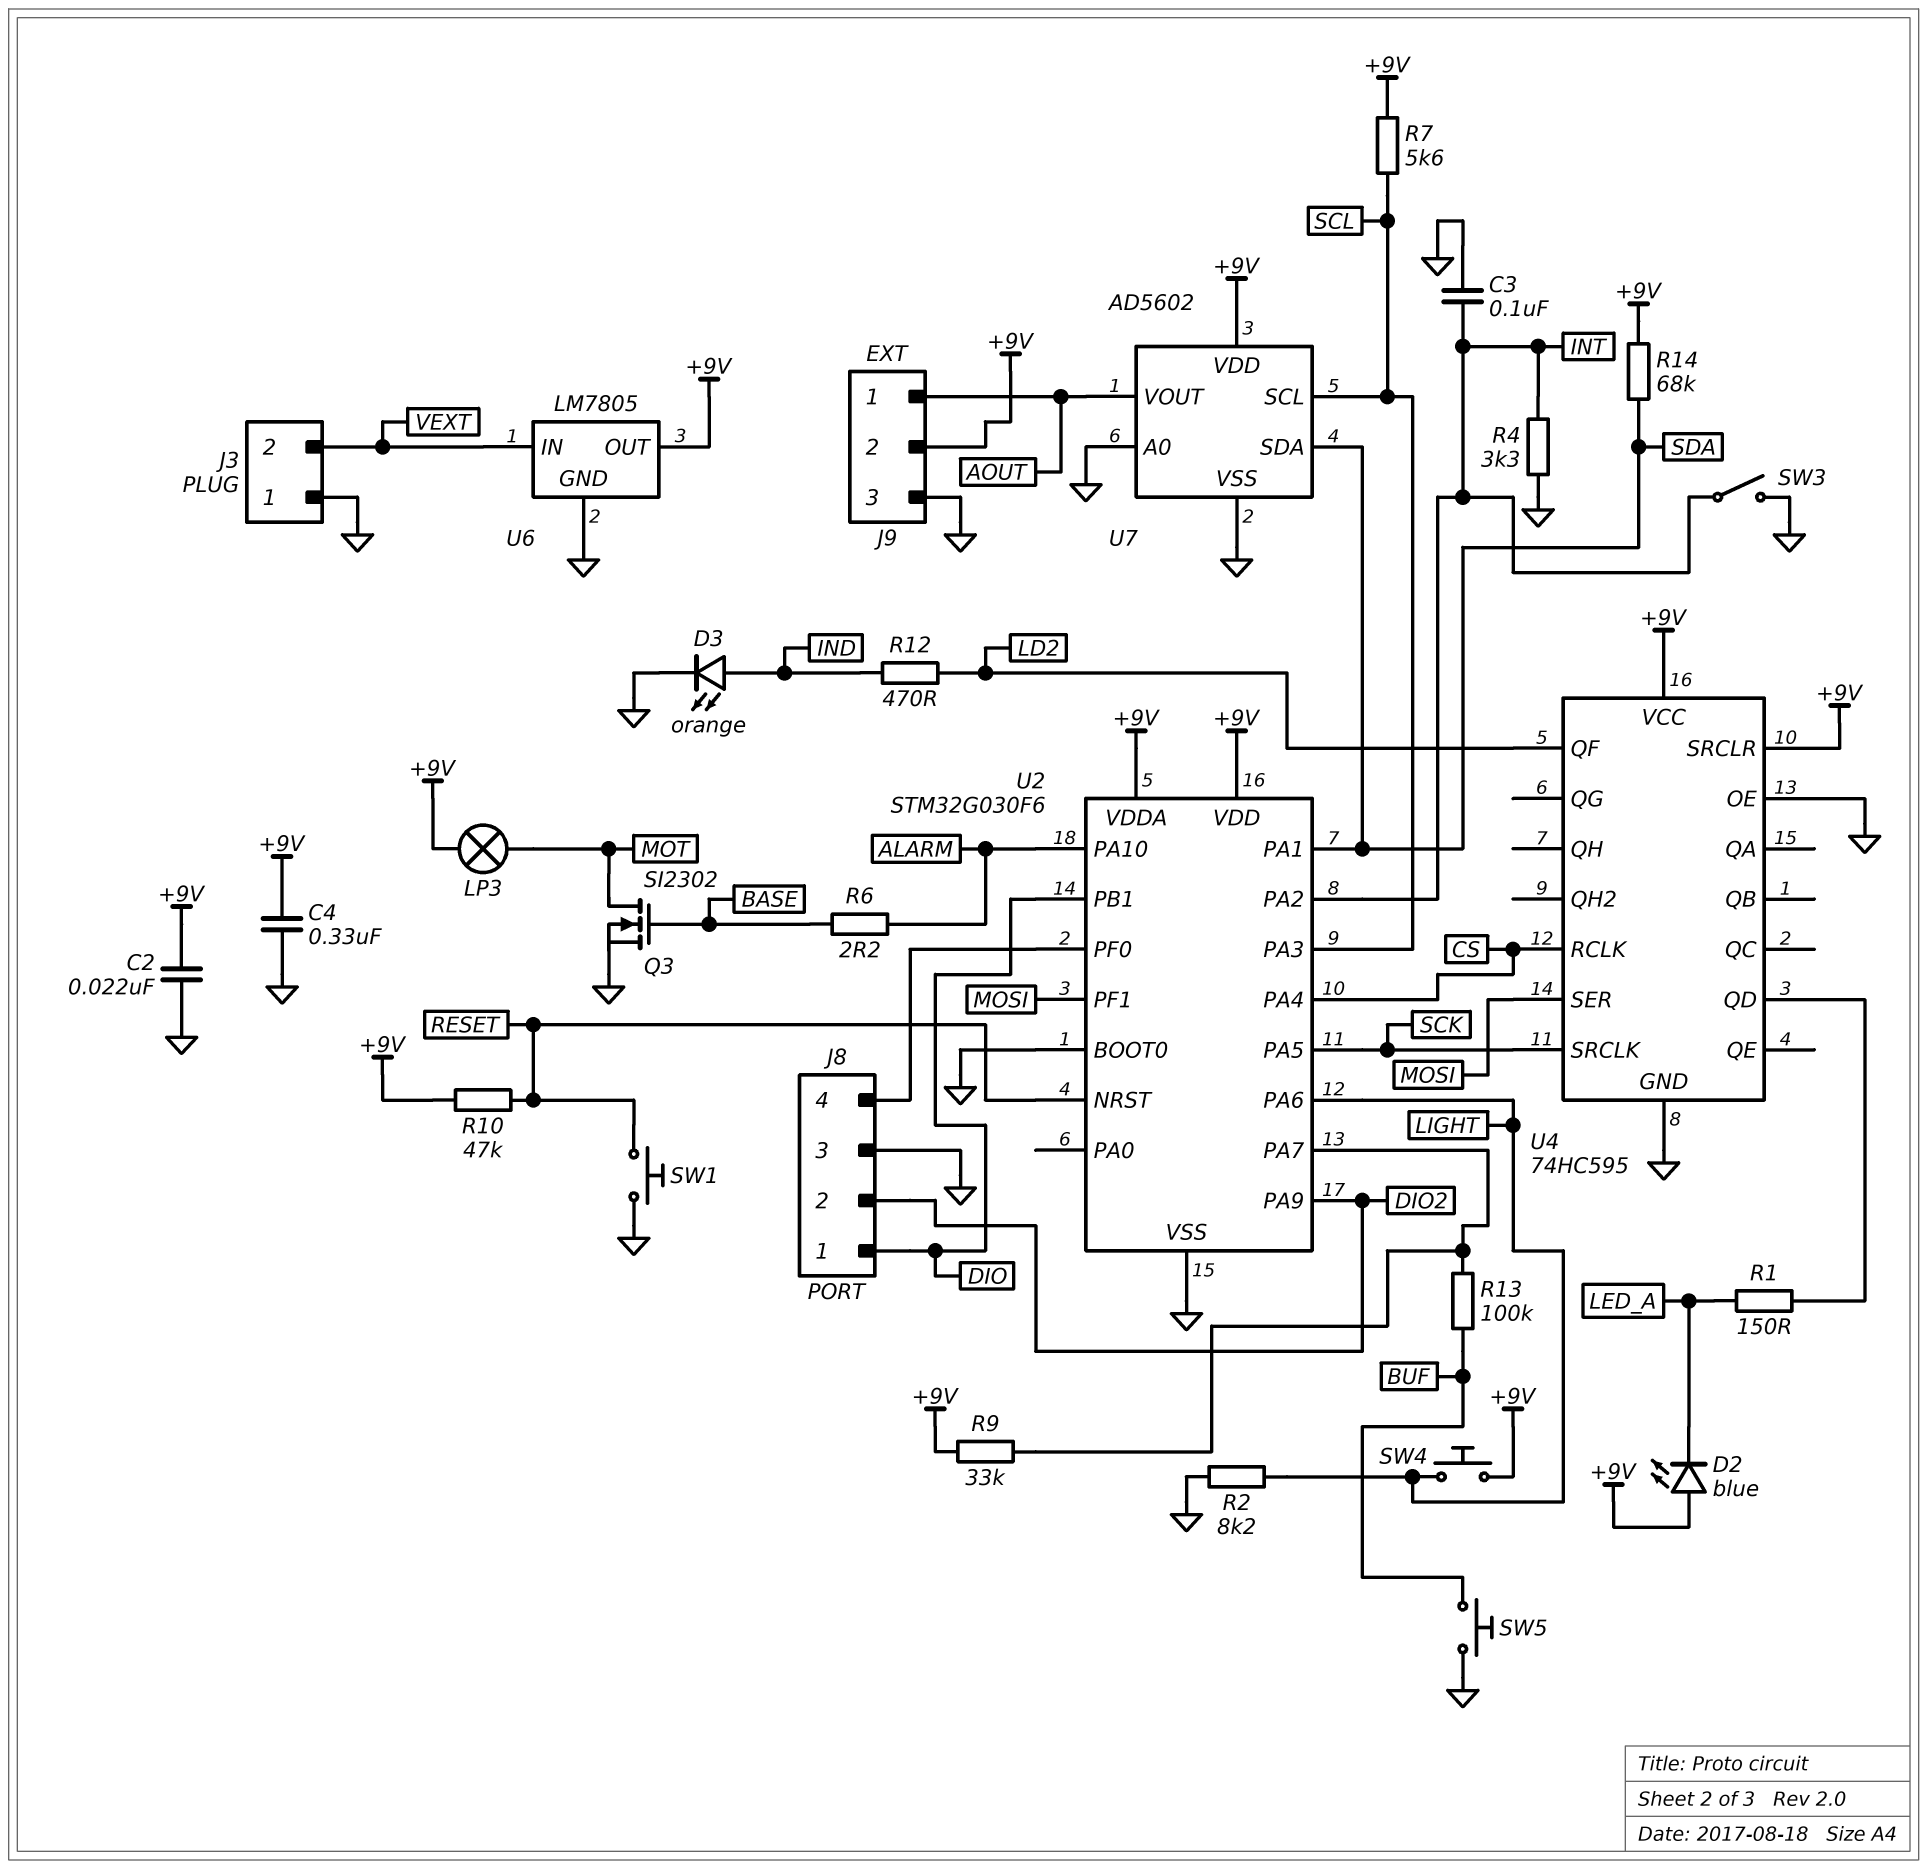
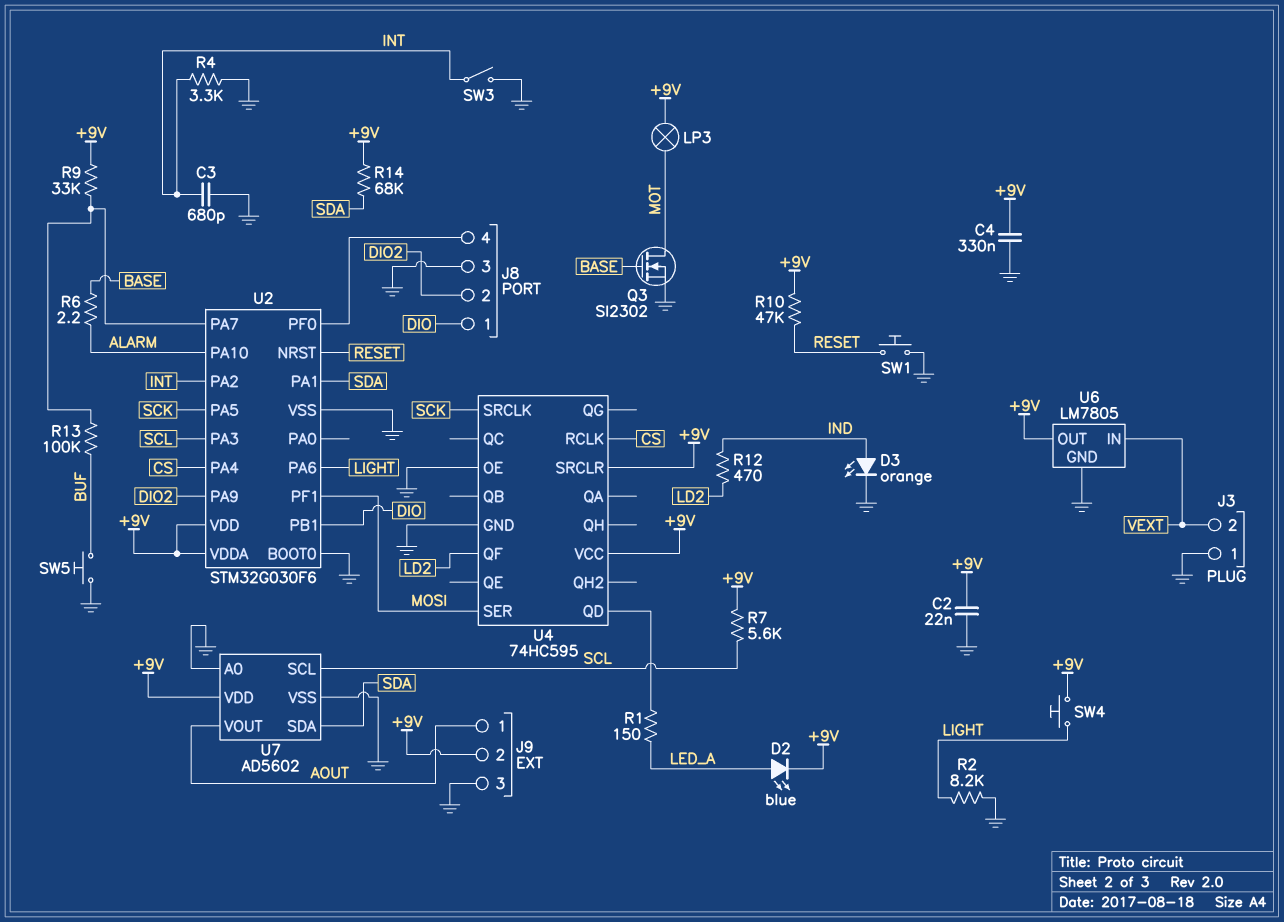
C3: 100nF (GND, INT) -> 680pF (GND, INT)
D2: LED blue (A +9V, K LED_A) -> LED blue (A LED_A, K +9V)

